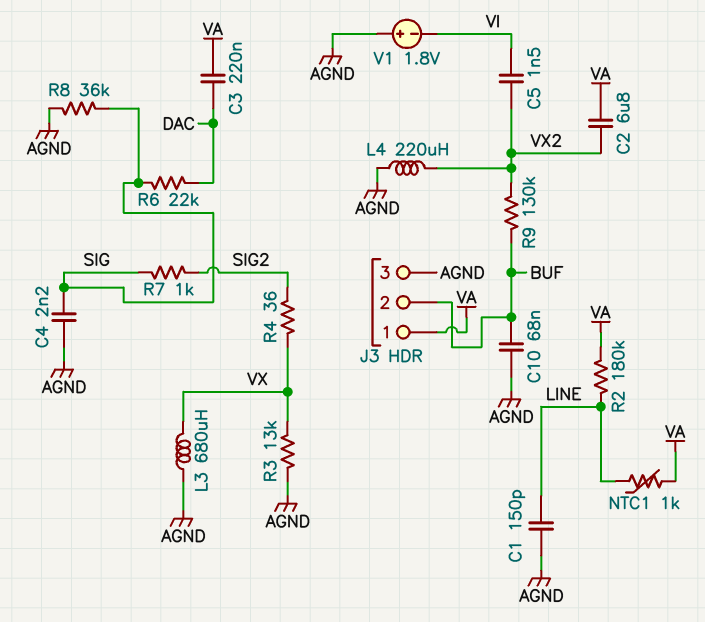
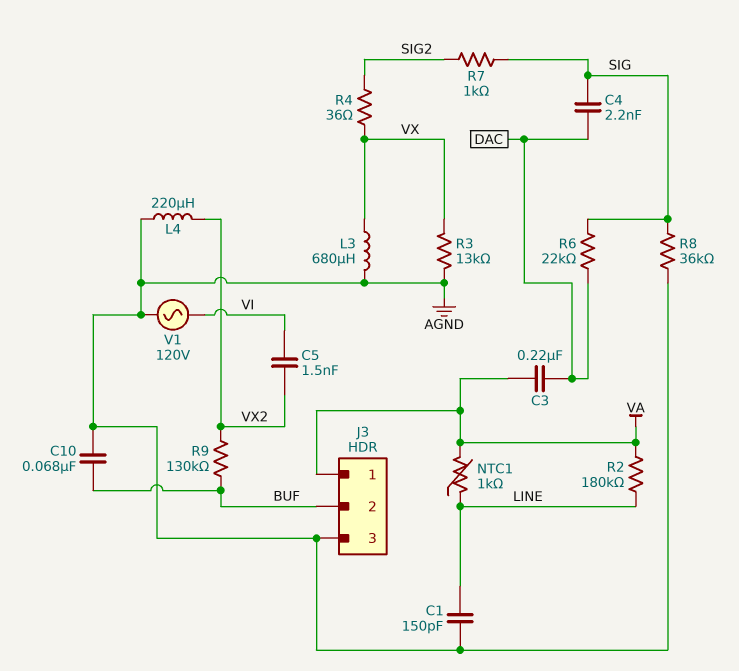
C2: 6.8uF (VA, VX2) -> none
C4: 2.2nF (AGND, SIG) -> 2.2nF (DAC, SIG)
V1: 1.8V (plus AGND, minus VI) -> AC 120V (AGND, VI)

